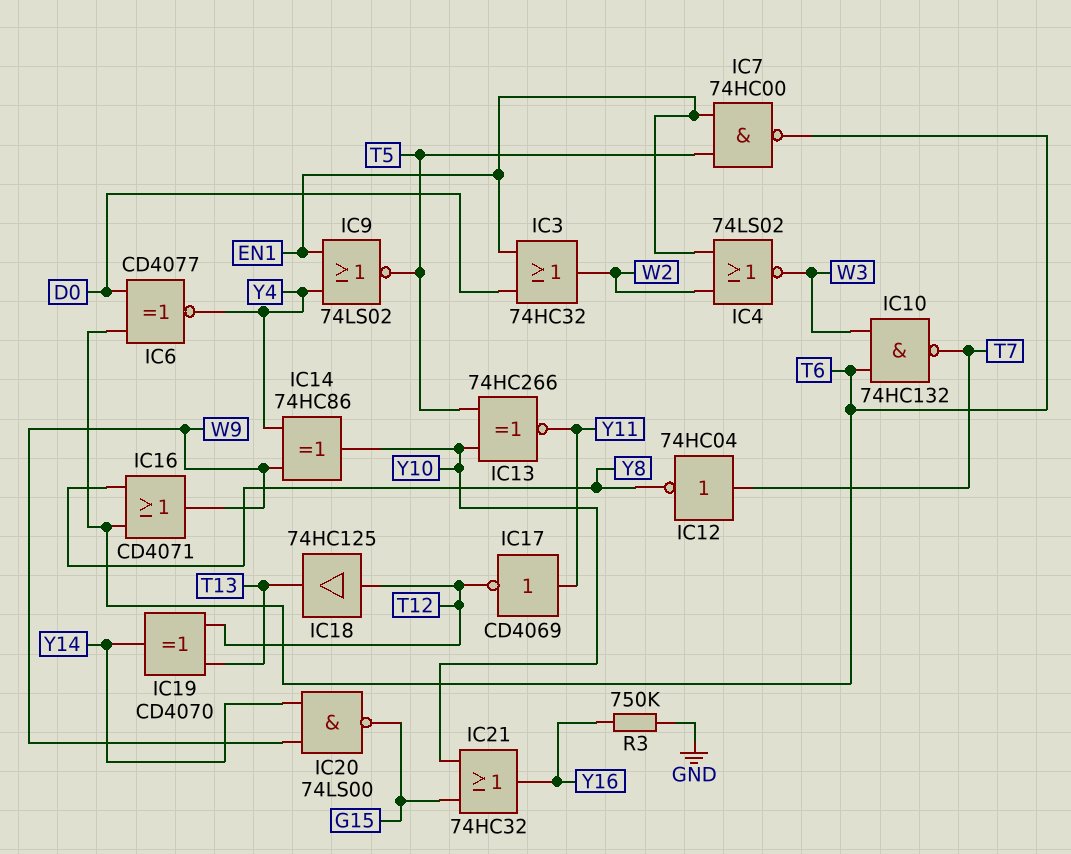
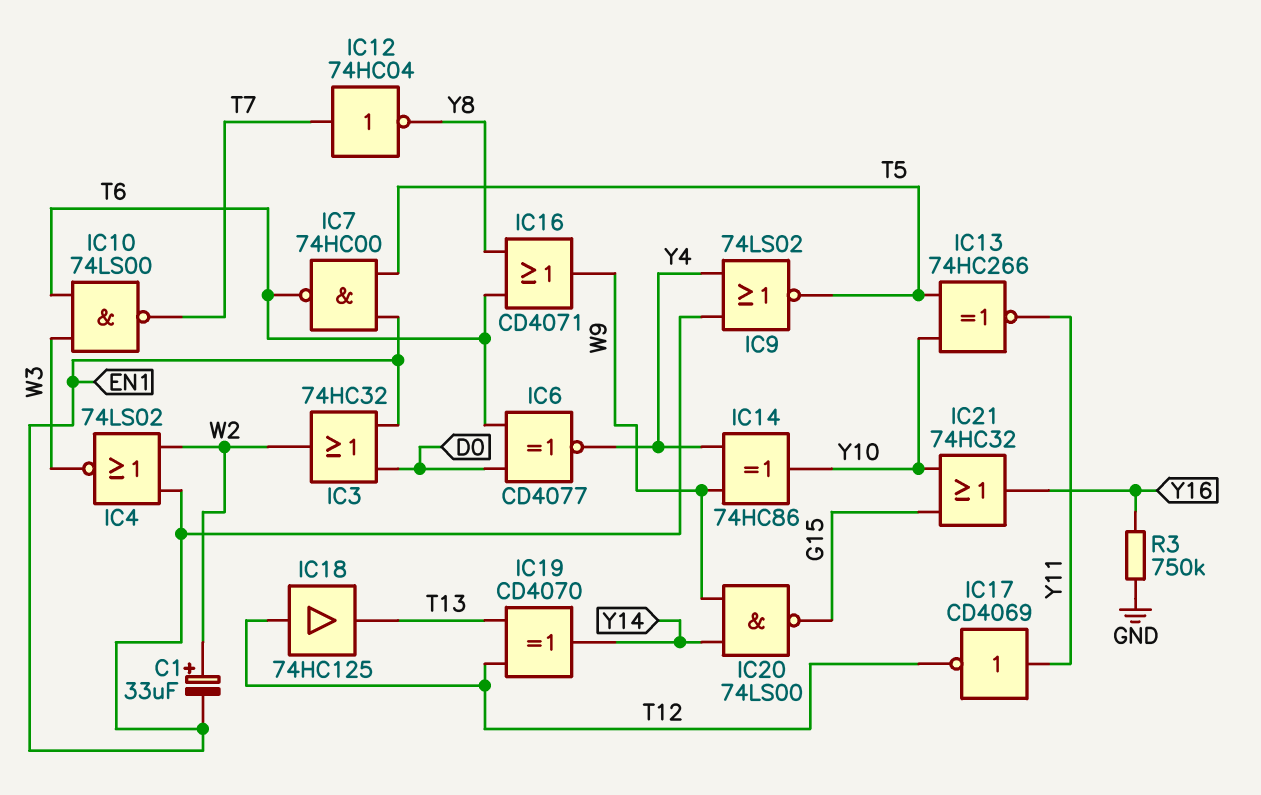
C1: none -> 33uF (plus W2, minus EN1)
IC10: NAND 74HC132 (in T6, in W3, out T7) -> NAND 74LS00 (in T6, in W3, out T7)

